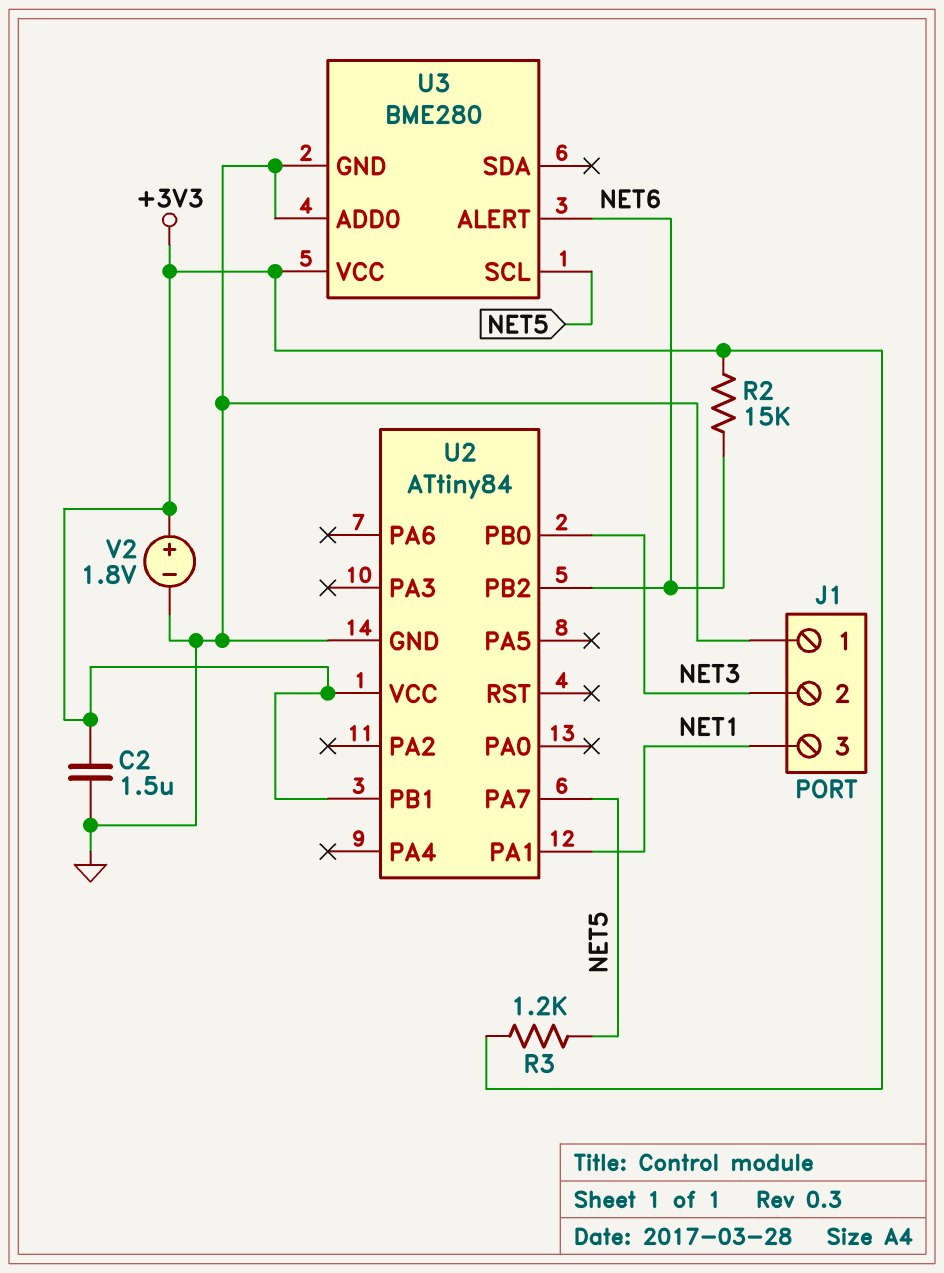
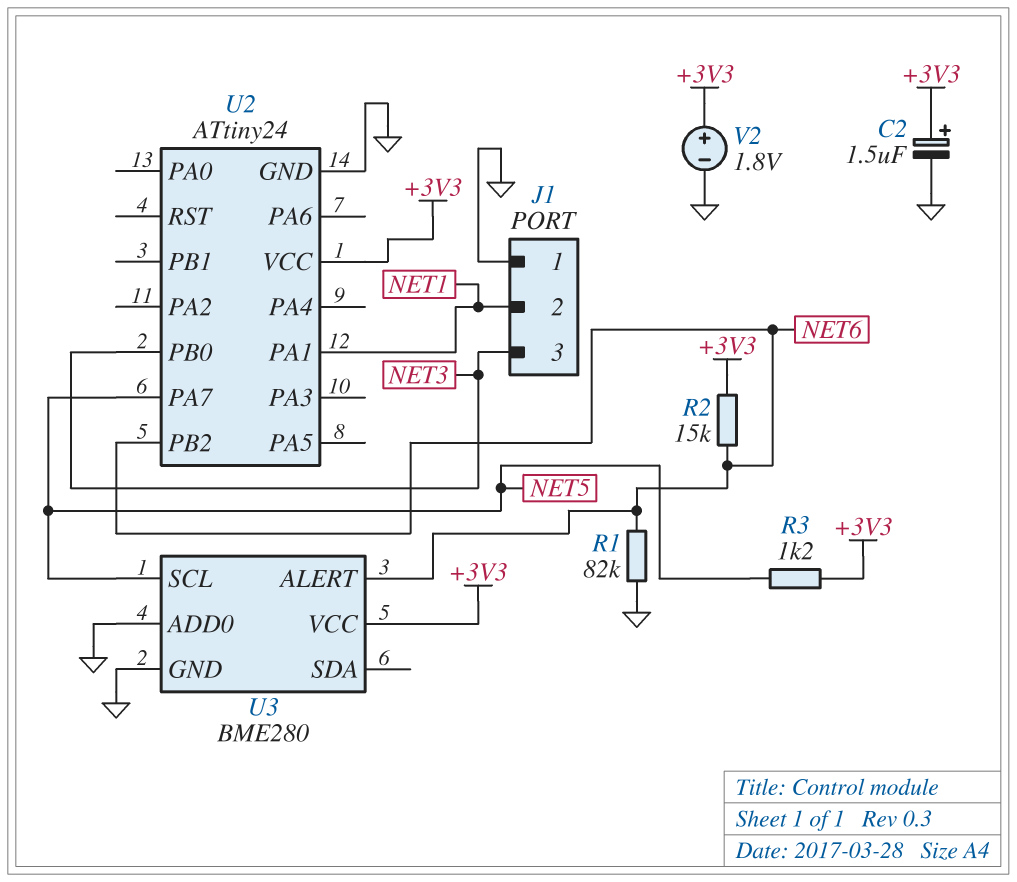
C2: 1.5uF (+3V3, GND) -> 1.5uF (plus +3V3, minus GND)
J1 pin 2: NET3 -> NET1
J1 pin 3: NET1 -> NET3
R1: none -> 82k (GND, NET6)
U2: ATtiny84 -> ATtiny24
U2 pin PB1: +3V3 -> none

